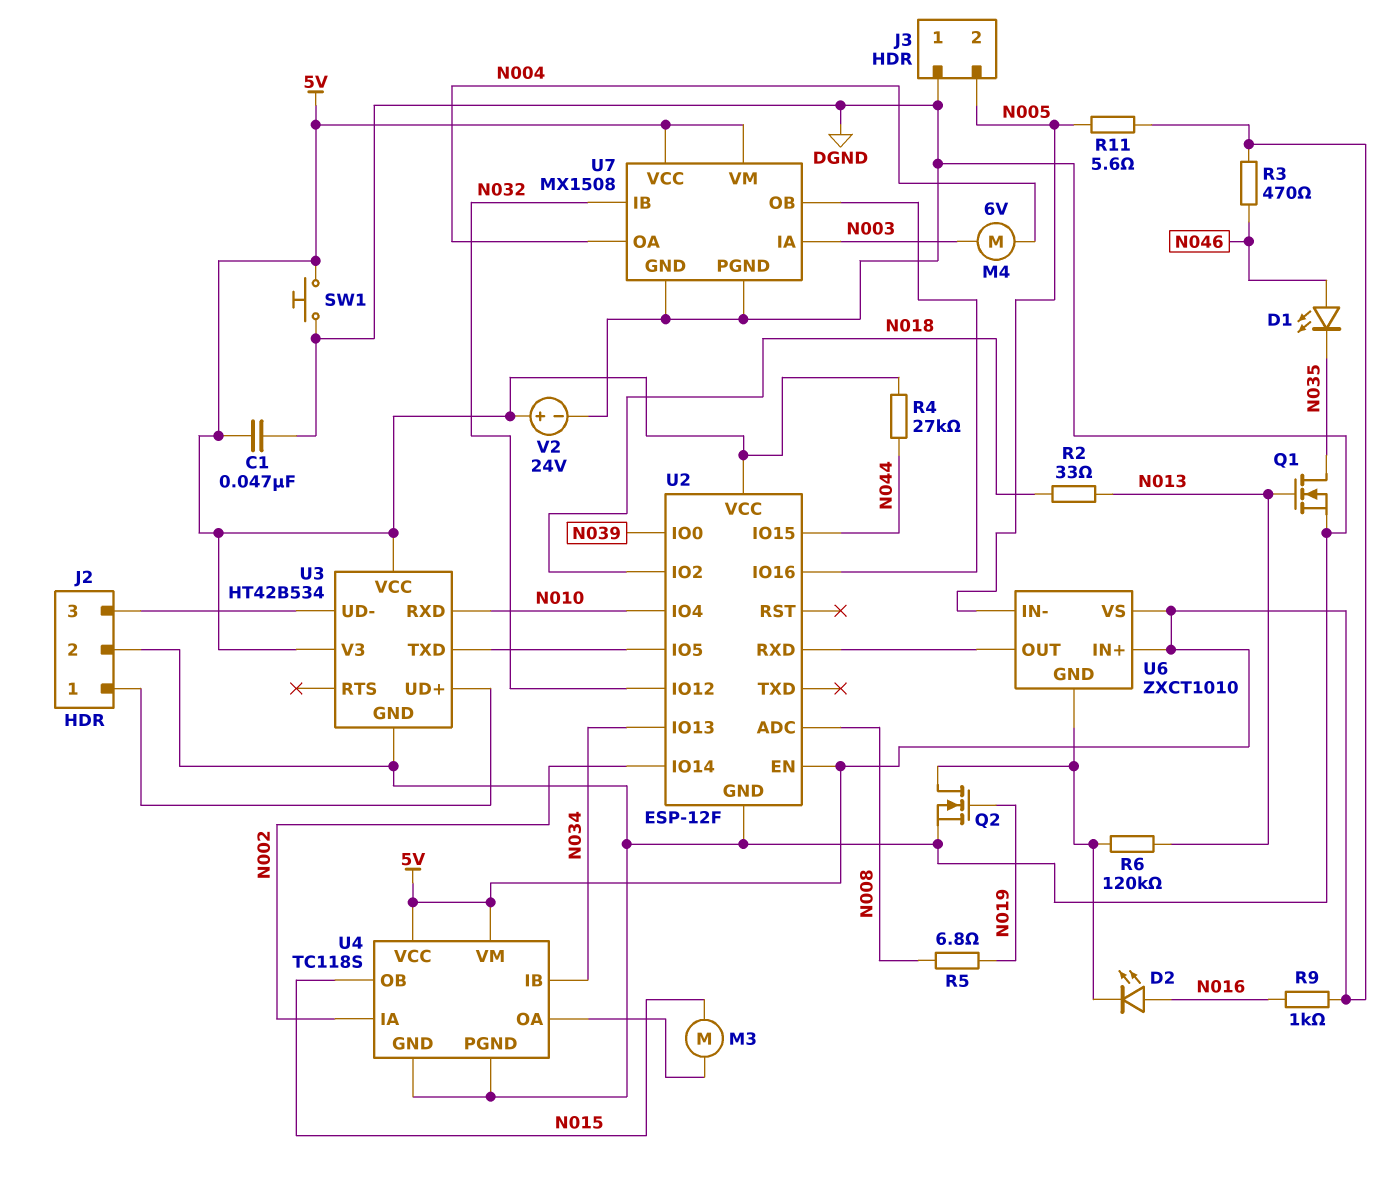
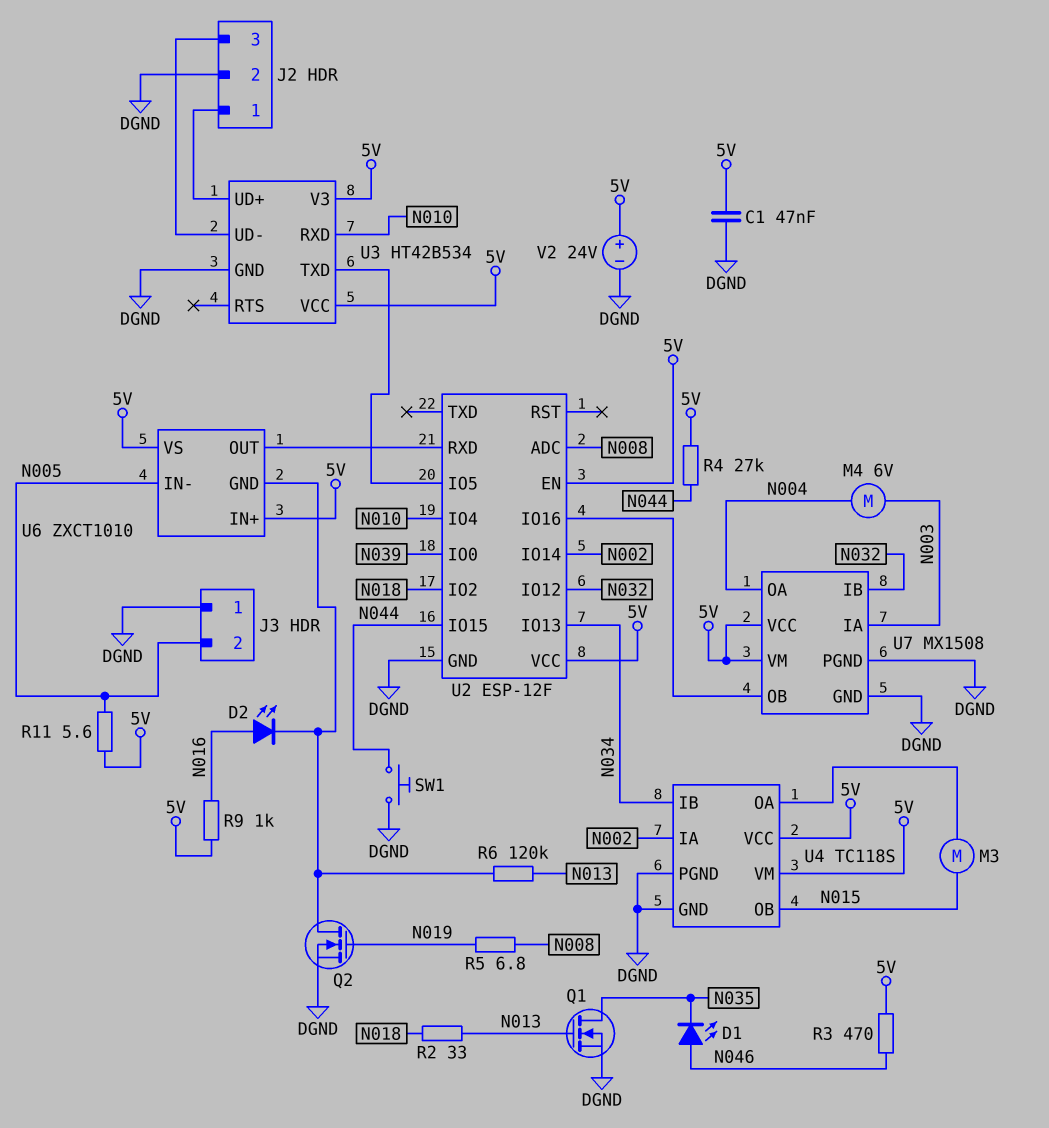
SW1: button (5V, DGND) -> button (DGND, N044)

